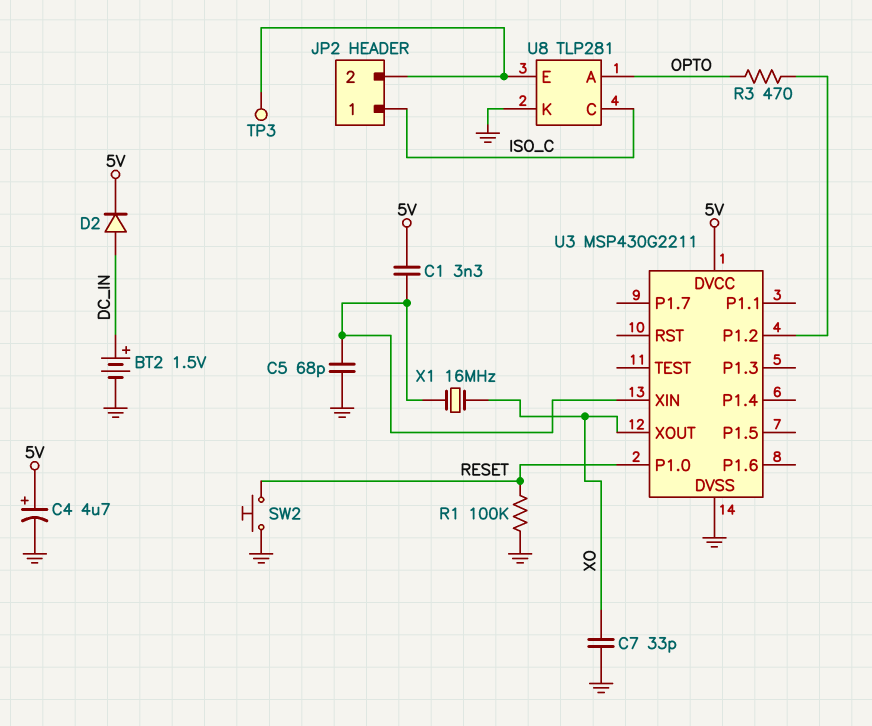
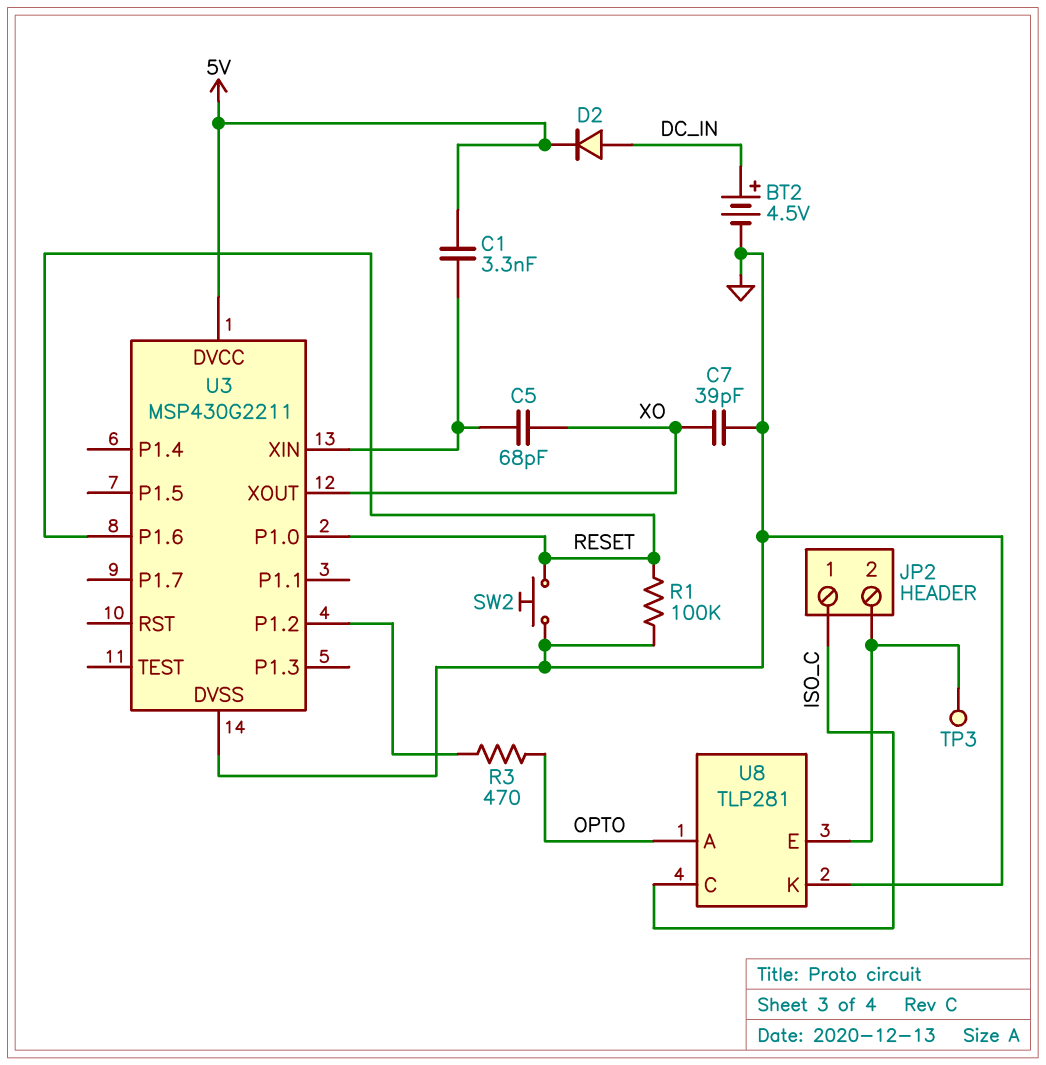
BT2: 1.5V (plus DC_IN, minus GND) -> 4.5V (plus DC_IN, minus GND)
C4: 4.7uF (plus 5V, minus GND) -> none
C5: 68pF (GND, U3/XIN) -> 68pF (U3/XIN, XO)
C7: 33pF (GND, XO) -> 39pF (GND, XO)
U3 pin P1.6: none -> RESET
X1: 16MHz (U3/XIN, XO) -> none

